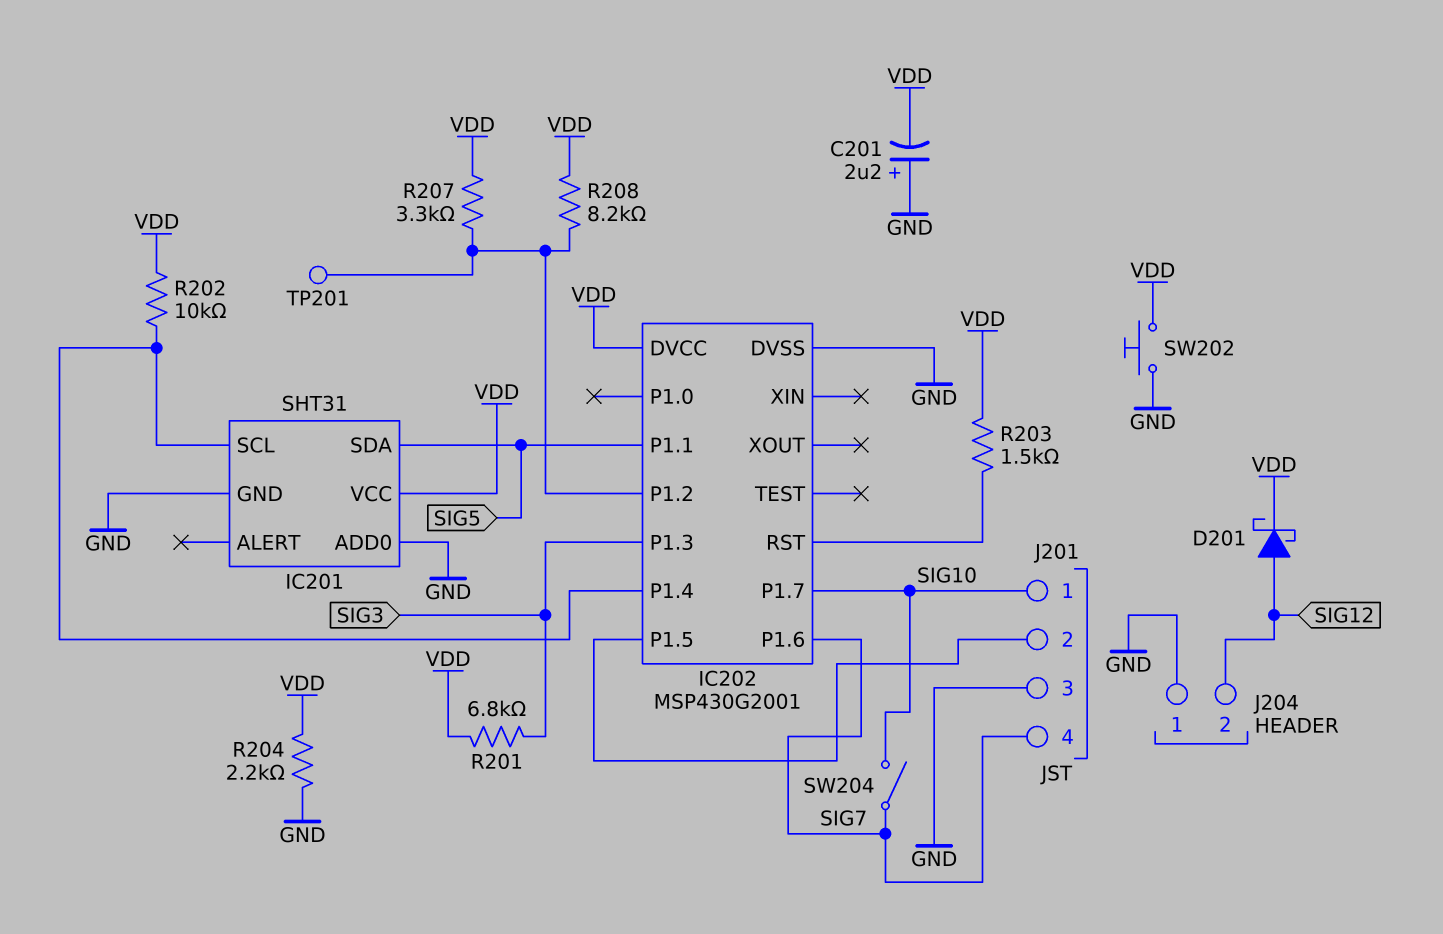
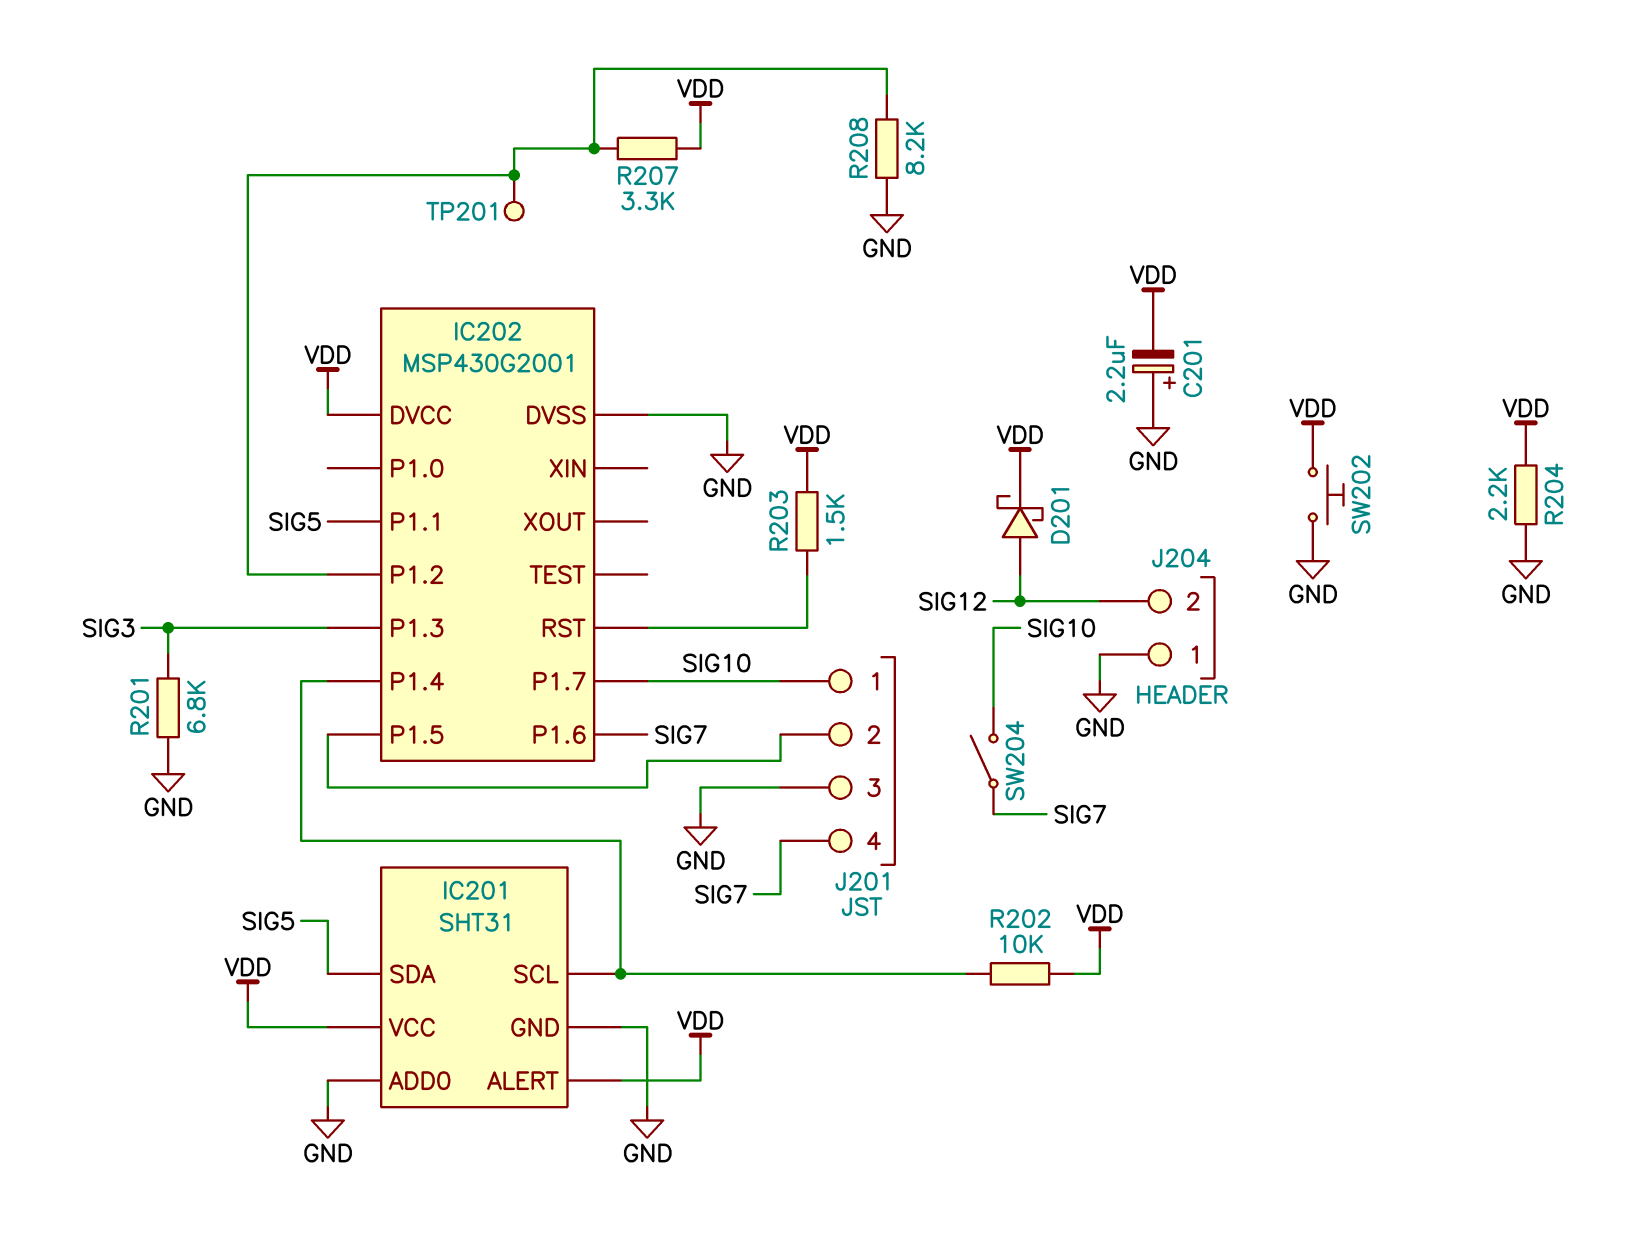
IC201 pin ALERT: none -> VDD
R201: 6.8k (SIG3, VDD) -> 6.8k (GND, SIG3)
R208: 8.2k (IC202/P1.2, VDD) -> 8.2k (GND, IC202/P1.2)

